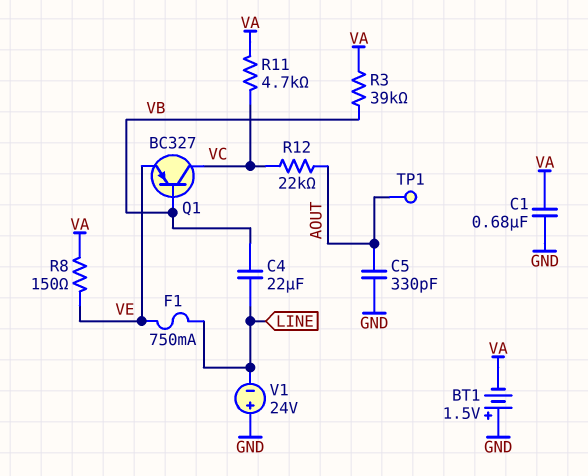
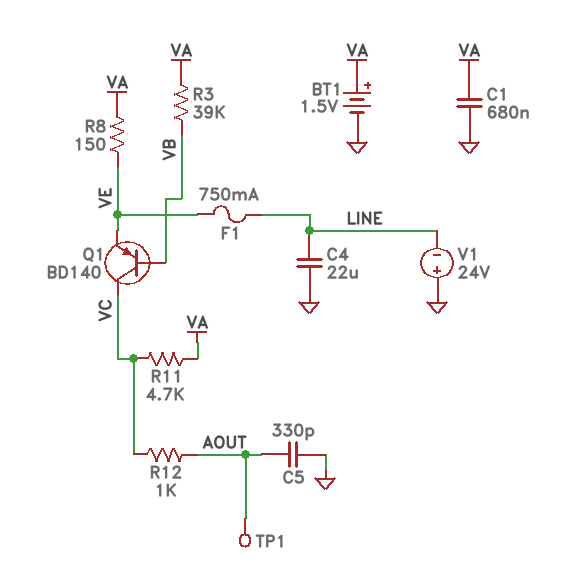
BT1: 1.5V (plus GND, minus VA) -> 1.5V (plus VA, minus GND)
C4: 22uF (LINE, VB) -> 22uF (GND, LINE)
Q1: PNP BC327 (B VB, C VC, E VE) -> PNP BD140 (B VB, C VC, E VE)
R12: 22k (AOUT, VC) -> 1k (AOUT, VC)

